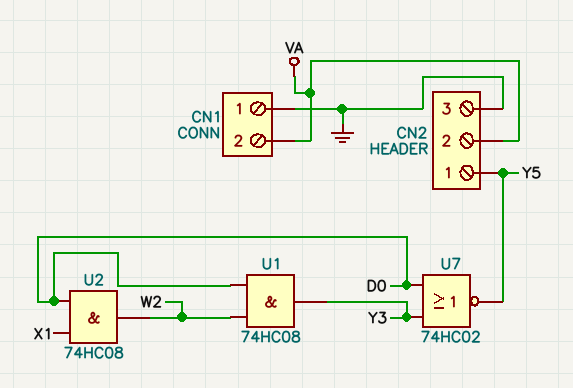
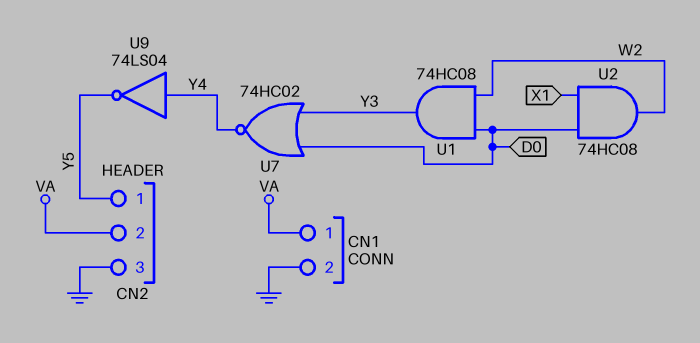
CN1 pin 1: GND -> VA
CN1 pin 2: VA -> GND
U7: NOR 74HC02 (in D0, in Y3, out Y5) -> NOR 74HC02 (in D0, in Y3, out Y4)
U9: none -> NOT 74LS04 (in Y4, out Y5)

